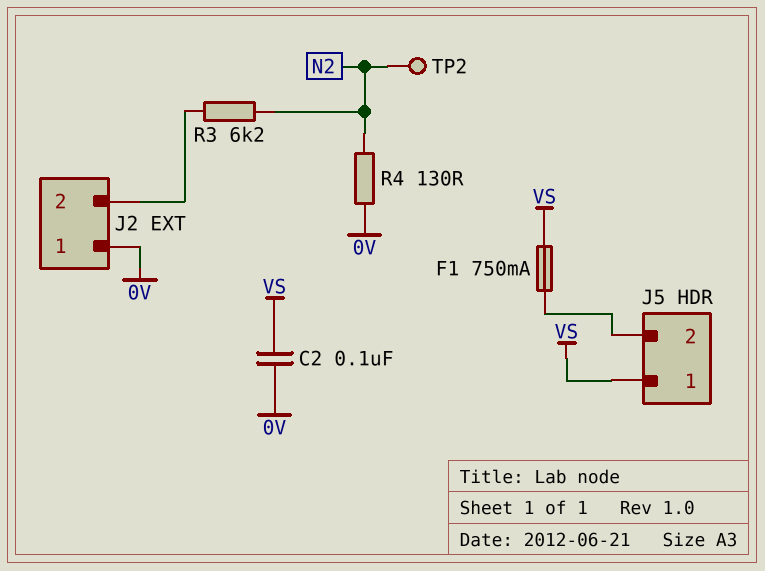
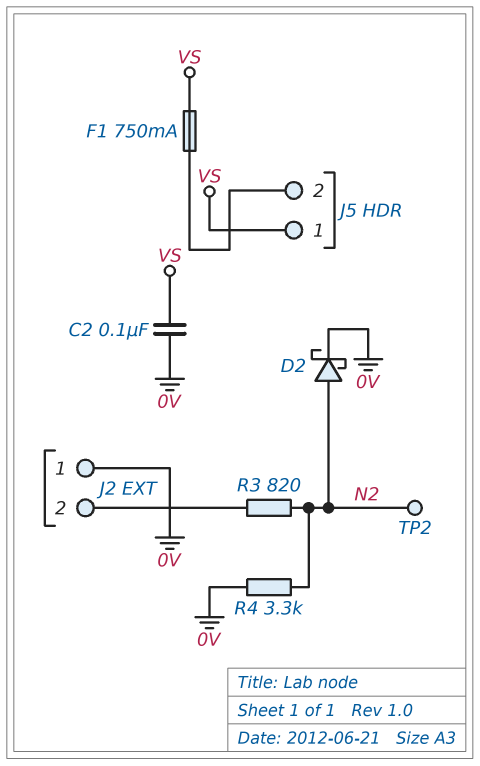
D2: none -> schottky (A N2, K 0V)
R3: 6.2k (J2/2, N2) -> 820 (J2/2, N2)
R4: 130 (0V, N2) -> 3.3k (0V, N2)

